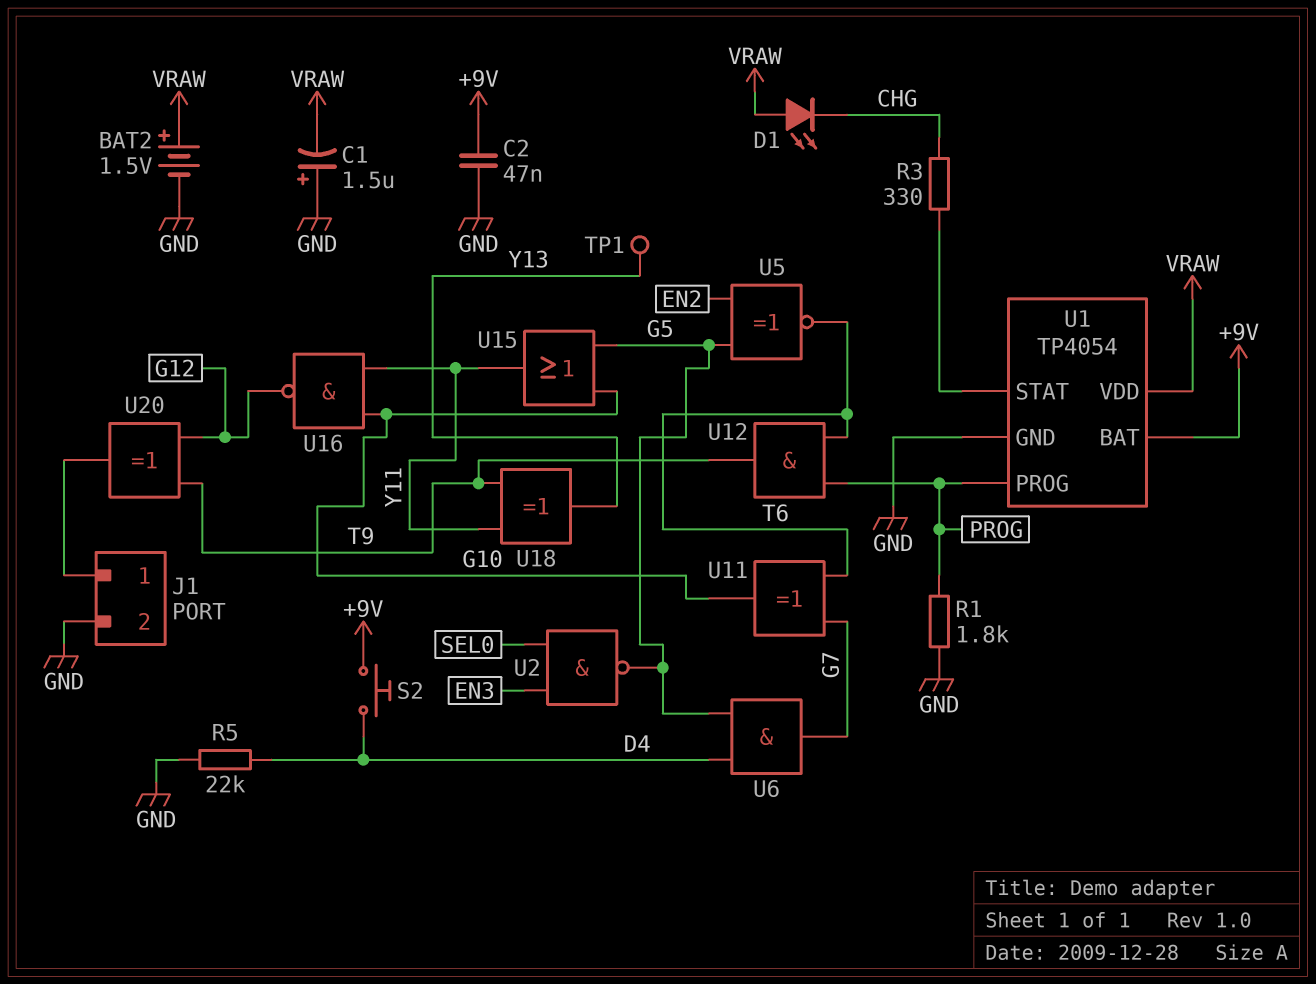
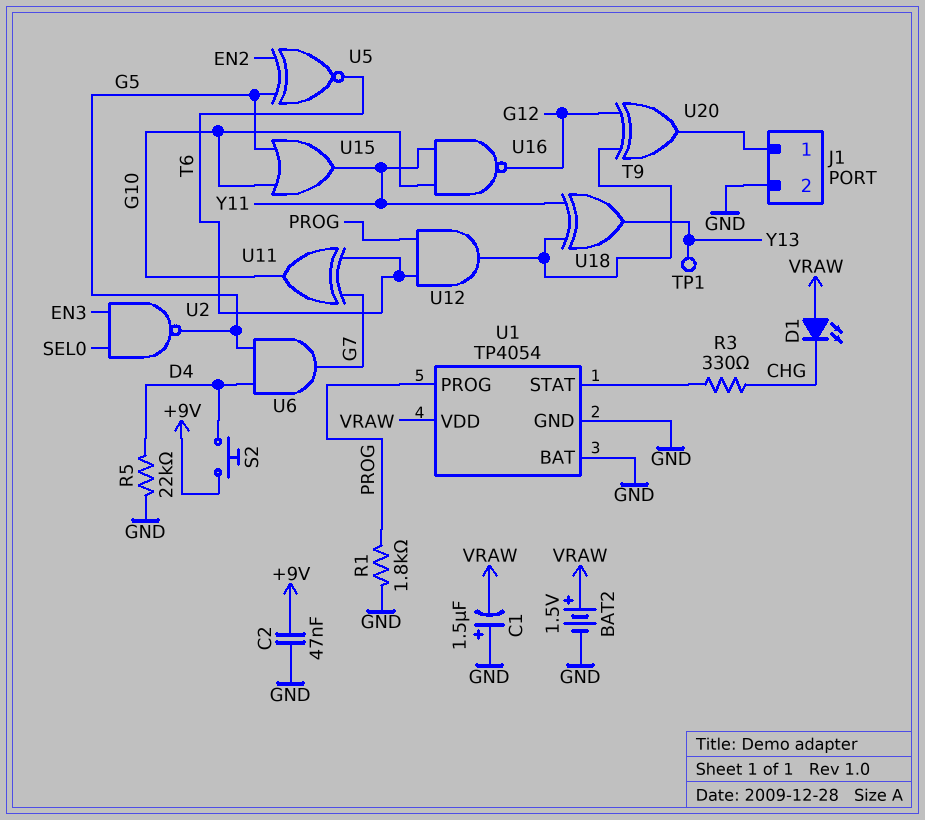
U1 pin BAT: +9V -> GND

